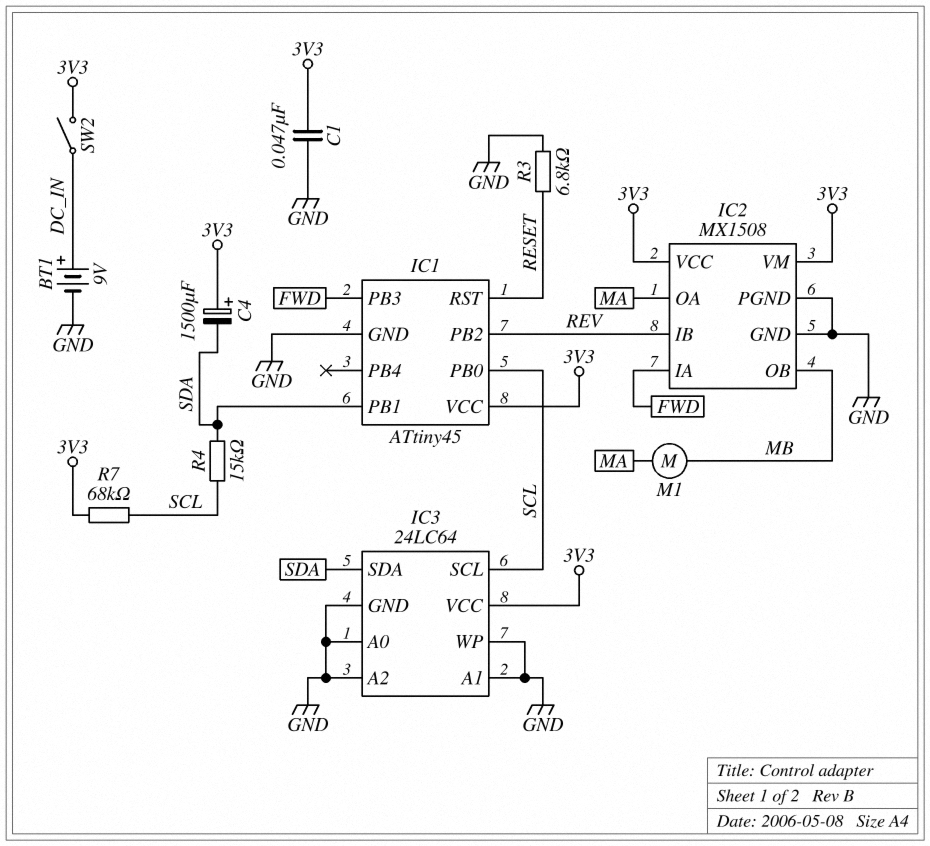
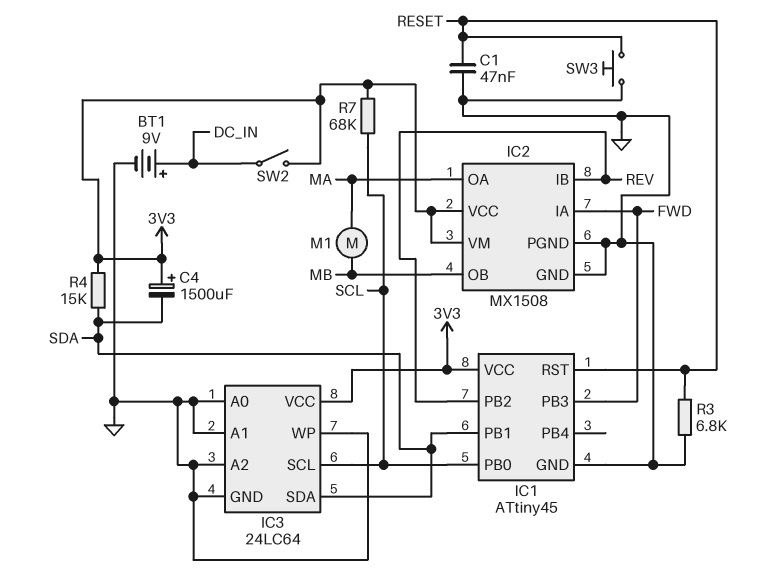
C1: 47nF (3V3, GND) -> 47nF (GND, RESET)
R4: 15k (SCL, SDA) -> 15k (3V3, SDA)
SW3: none -> button (GND, RESET)

